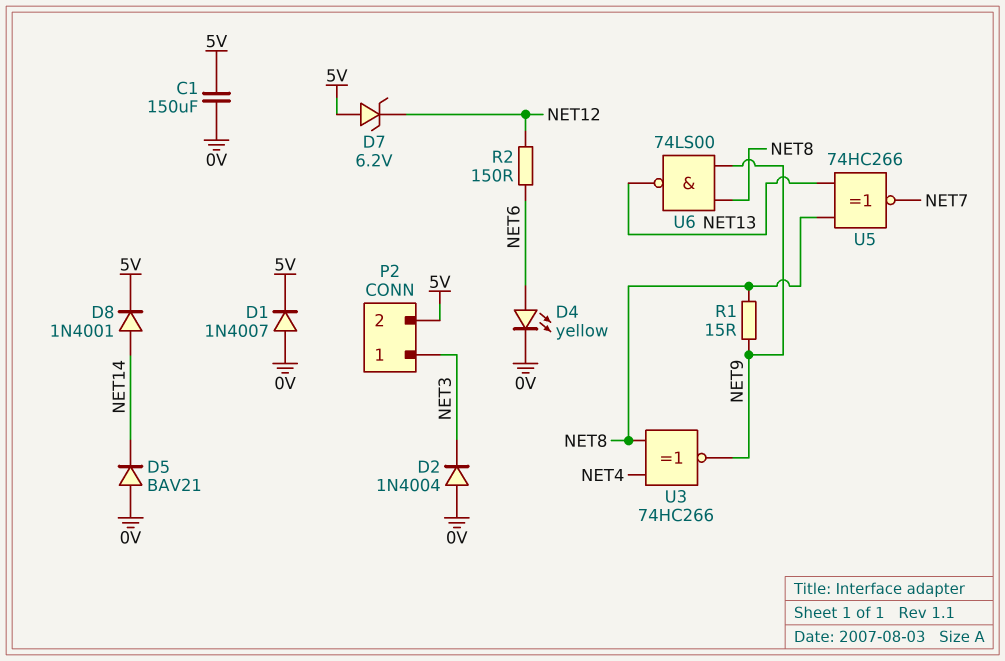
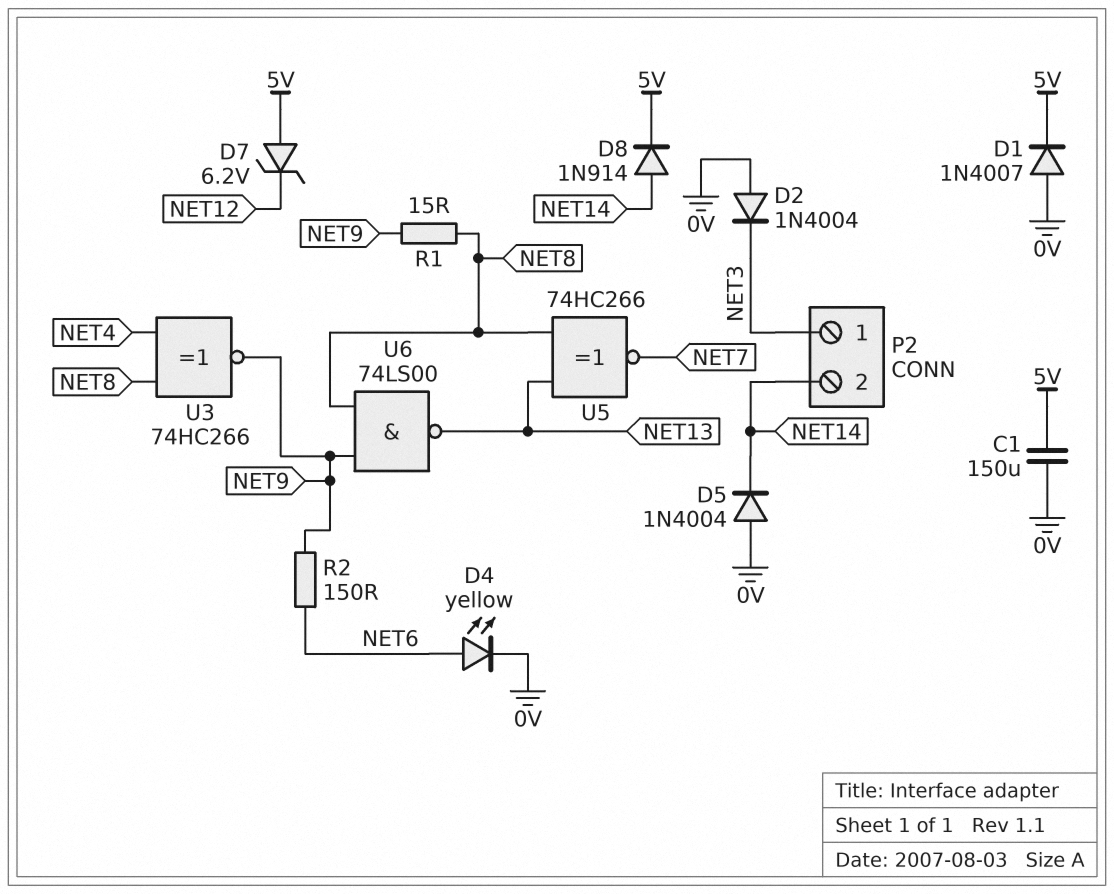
D5: diode BAV21 (A 0V, K NET14) -> diode 1N4004 (A 0V, K NET14)
D8: diode 1N4001 (A NET14, K 5V) -> diode 1N914 (A NET14, K 5V)
P2 pin 2: 5V -> NET14
R2: 150 (NET6, NET12) -> 150 (NET6, NET9)

